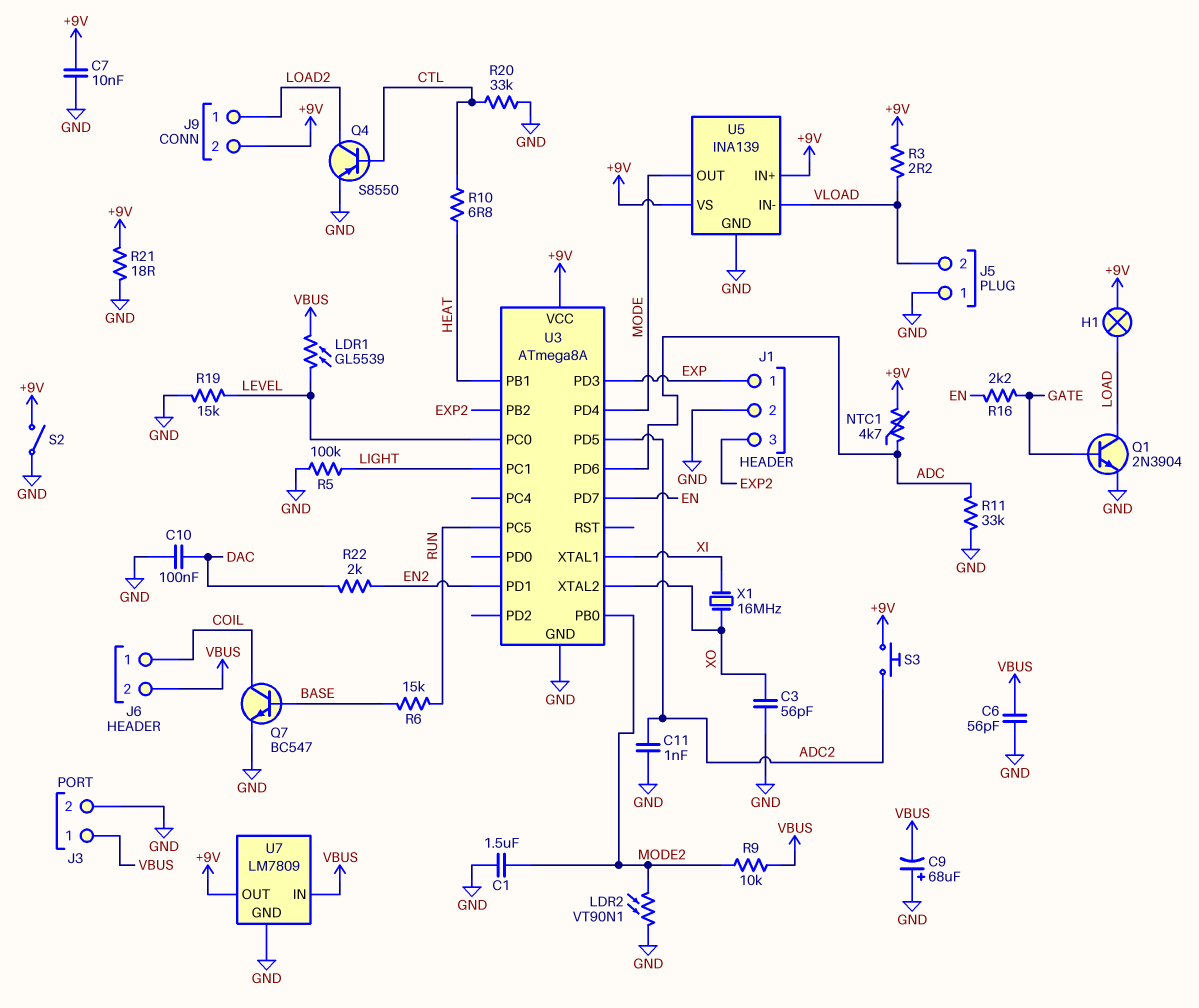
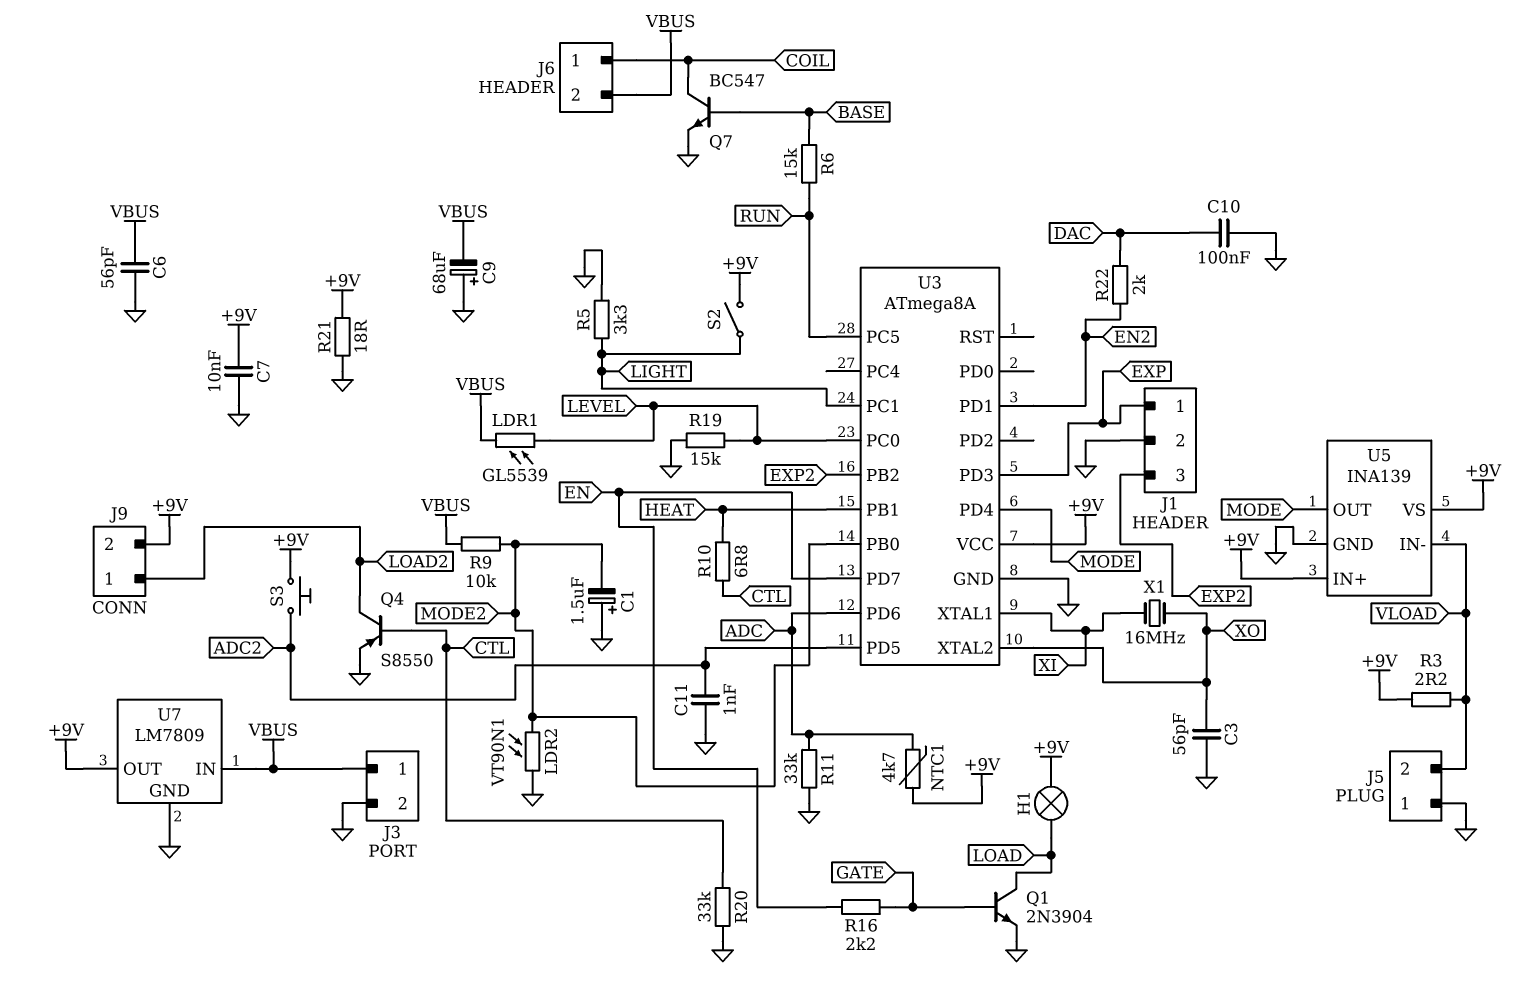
C1: 1.5uF (GND, MODE2) -> 1.5uF (plus GND, minus MODE2)
R5: 100k (GND, LIGHT) -> 3.3k (GND, LIGHT)
S2: switch (+9V, GND) -> switch (+9V, LIGHT)

